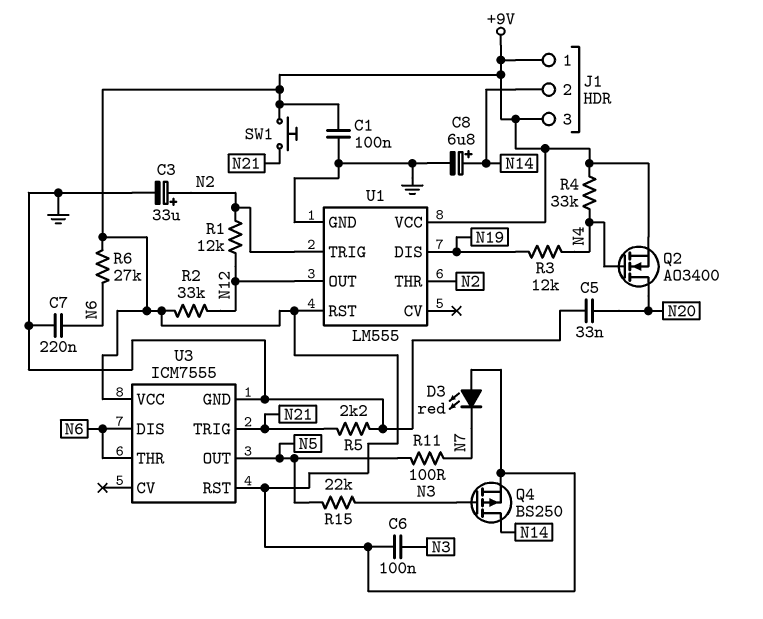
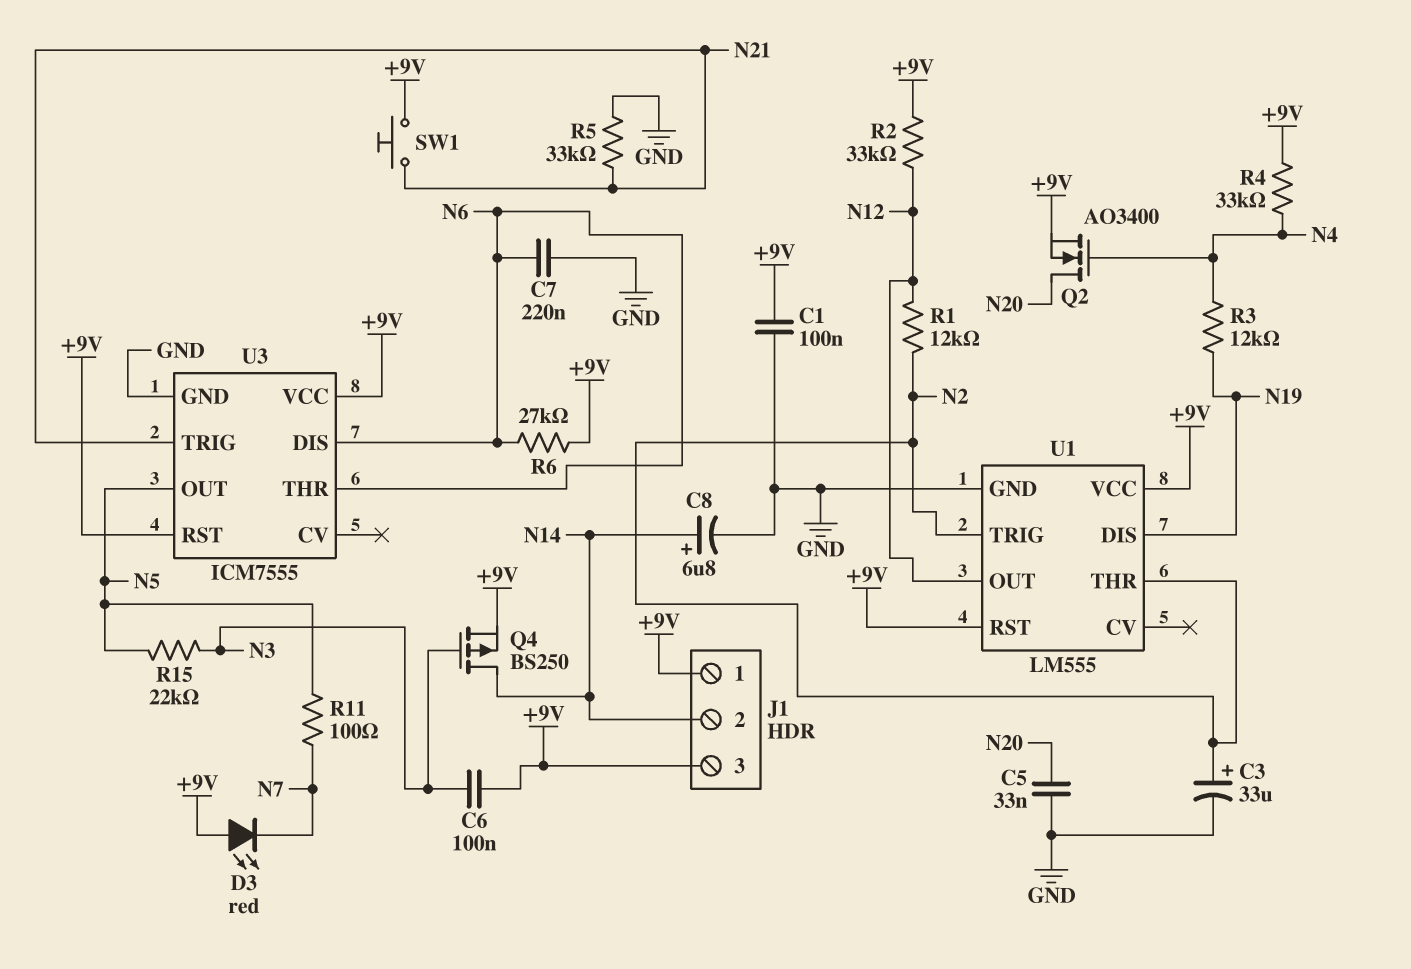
R5: 2.2k (GND, N21) -> 33k (GND, N21)

